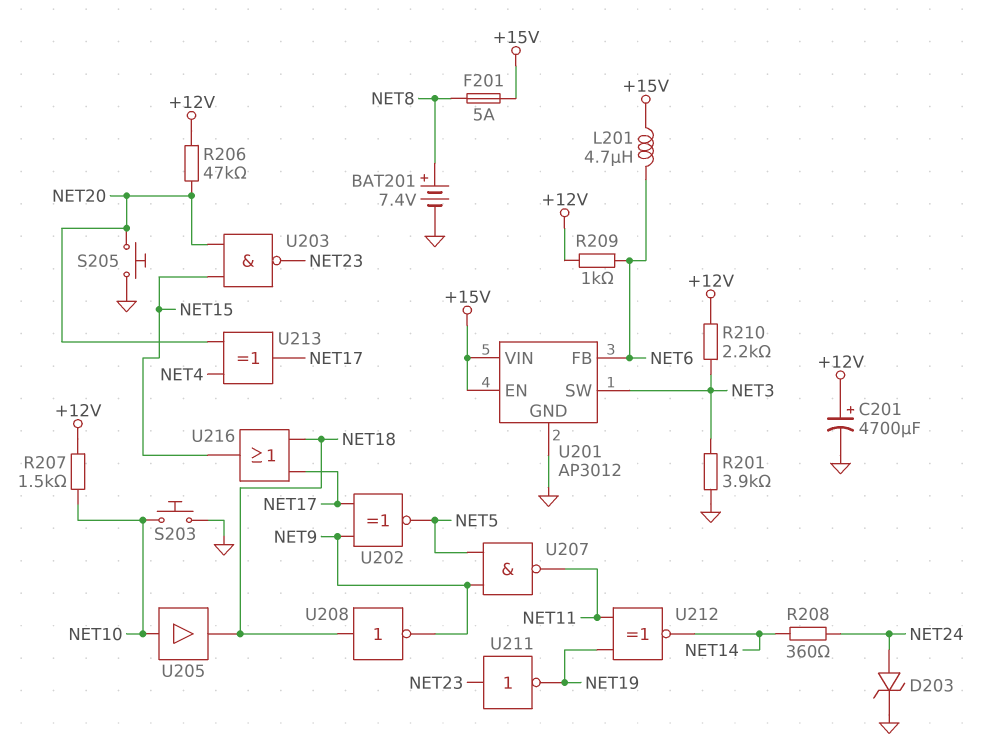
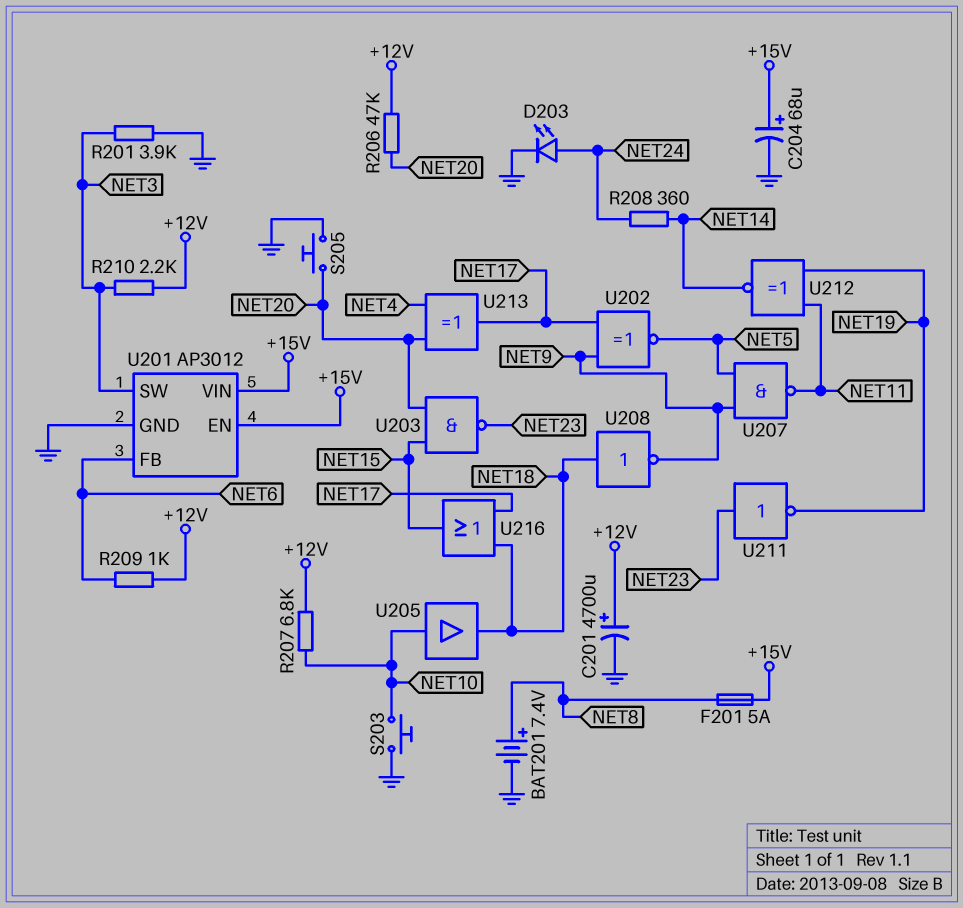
C204: none -> 68uF (plus +15V, minus GND)
D203: zener (A NET24, K GND) -> LED (A NET24, K GND)
L201: 4.7uH (+15V, NET6) -> none
R207: 1.5k (+12V, NET10) -> 6.8k (+12V, NET10)

